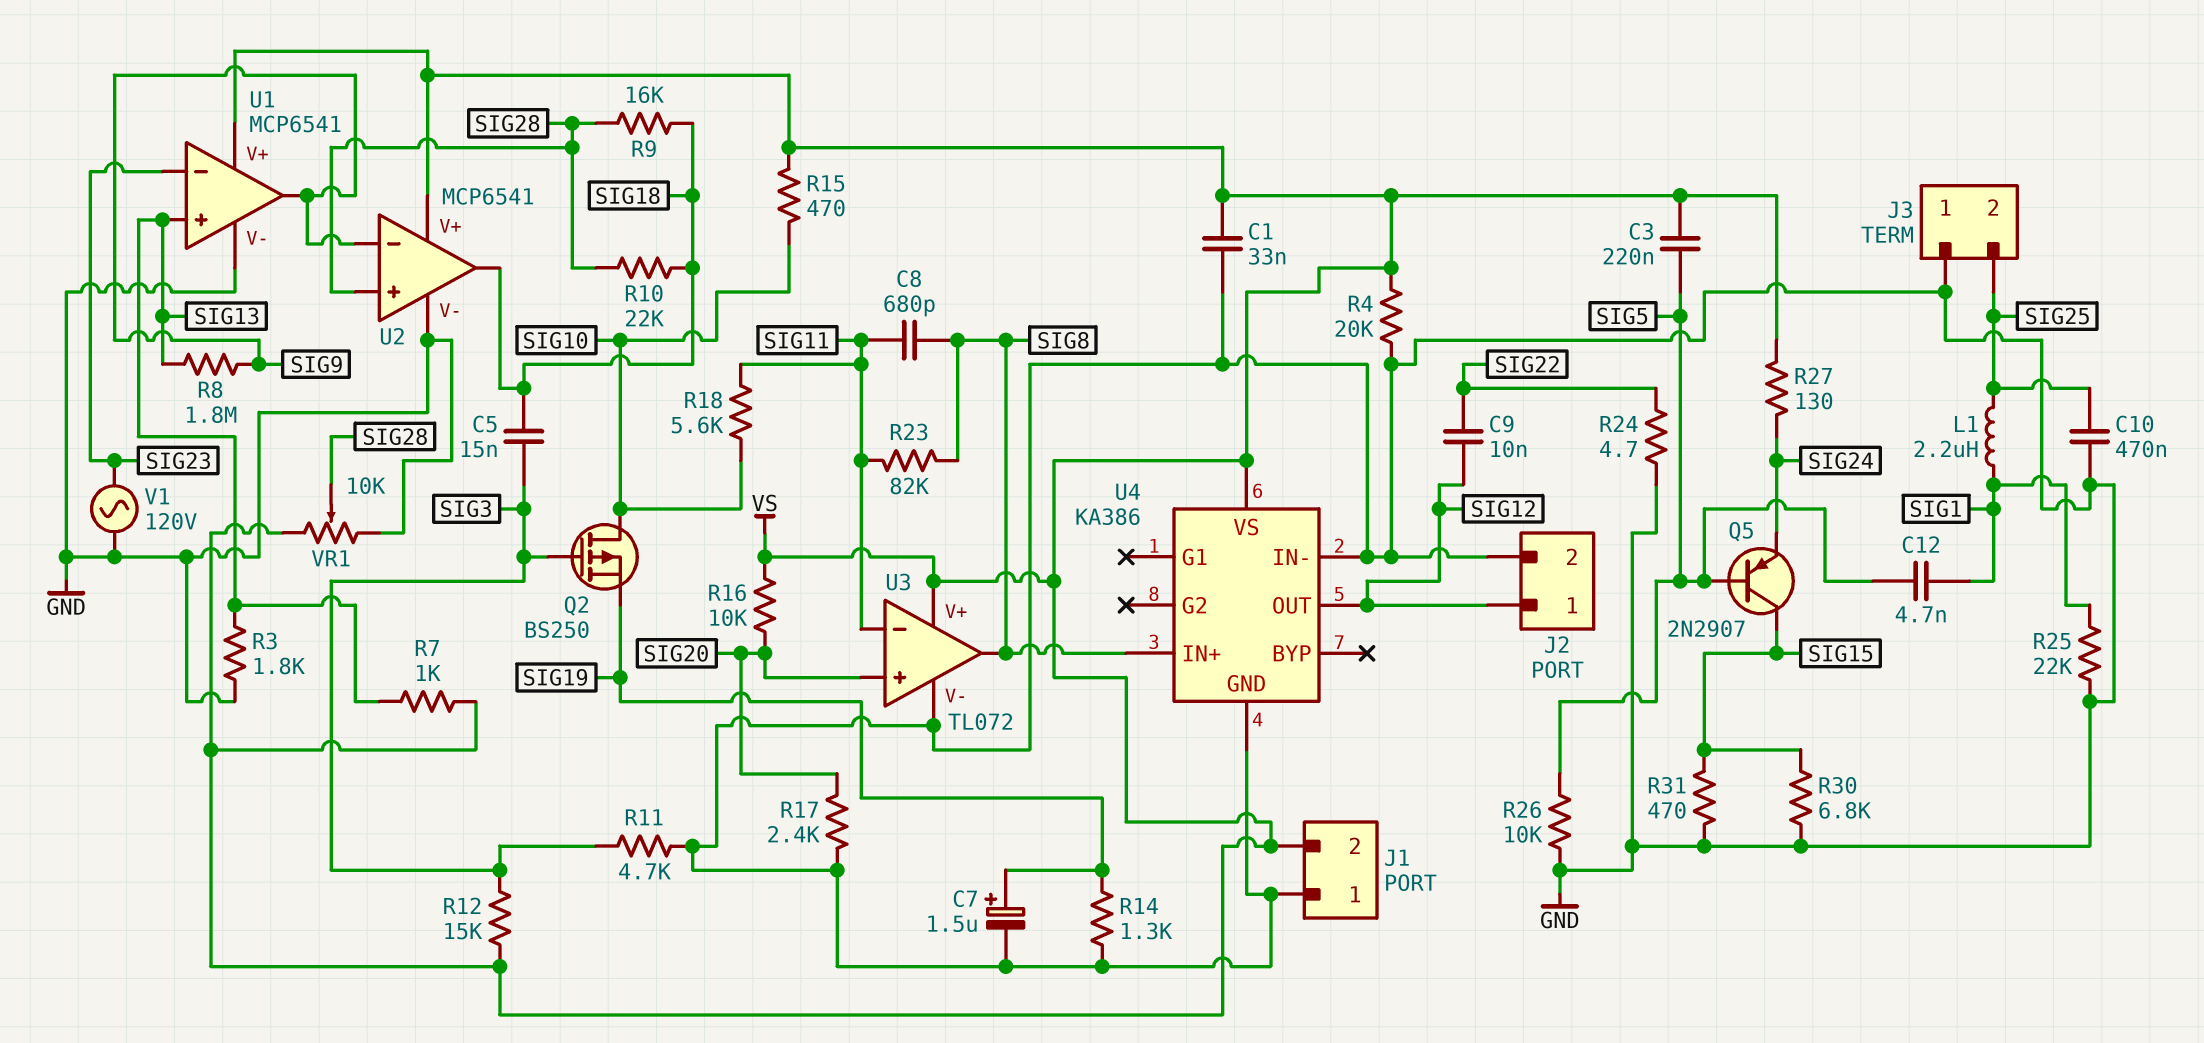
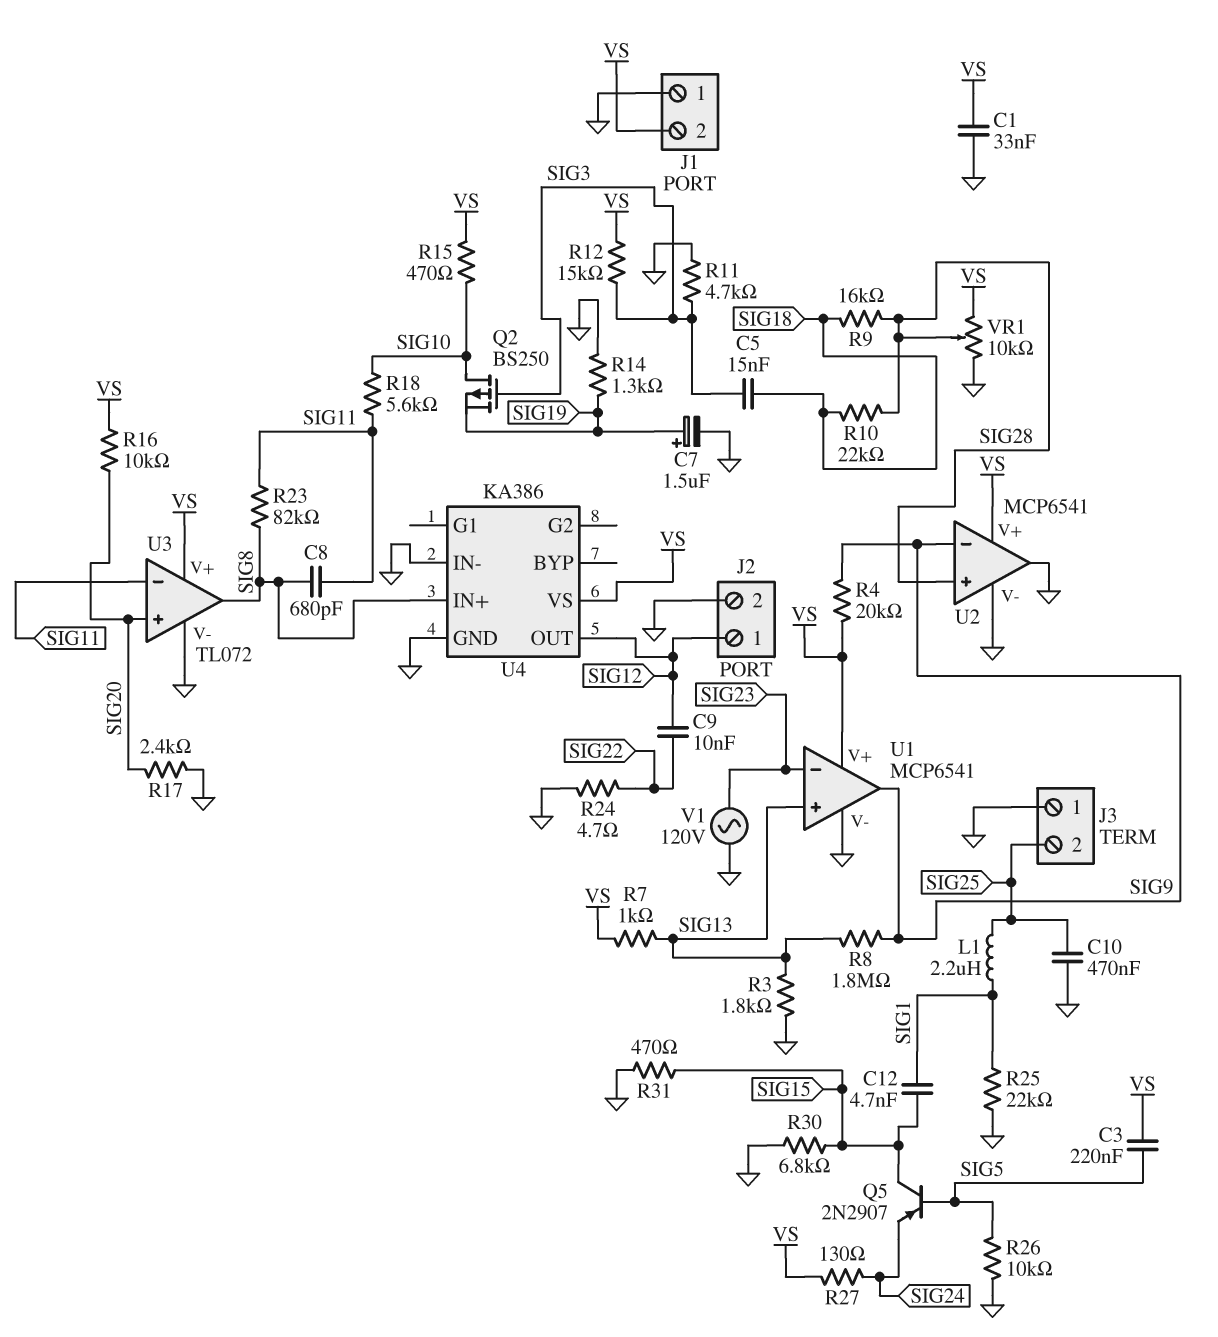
C12: 4.7nF (SIG1, SIG5) -> 4.7nF (SIG1, SIG15)
R4: 20k (GND, VS) -> 20k (SIG9, VS)
U2 pin out: SIG18 -> GND

